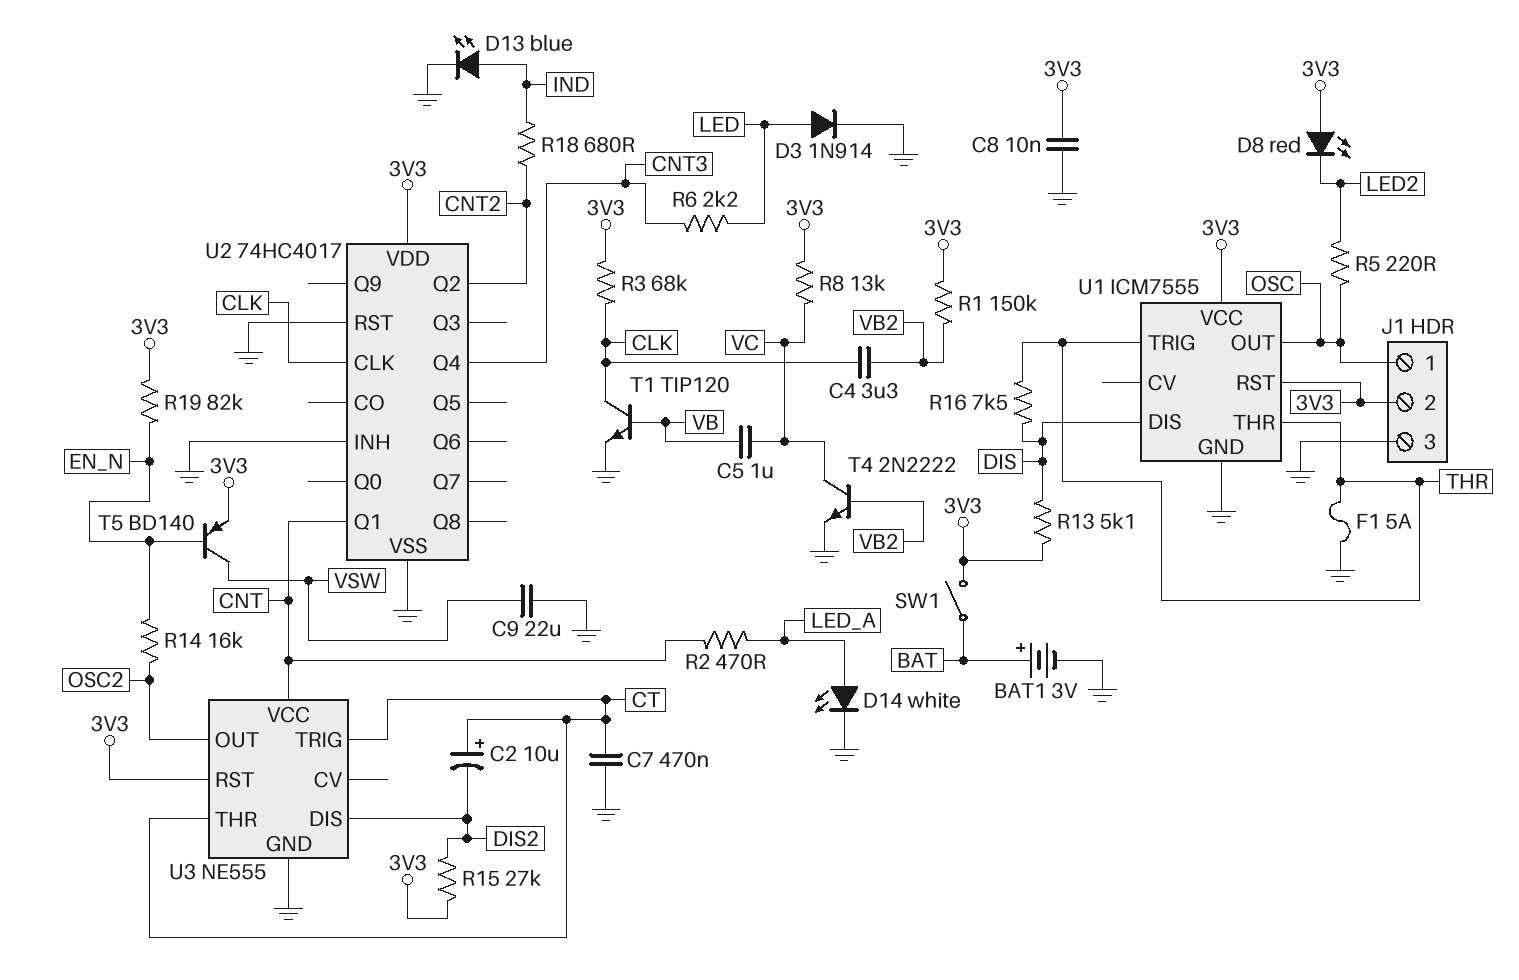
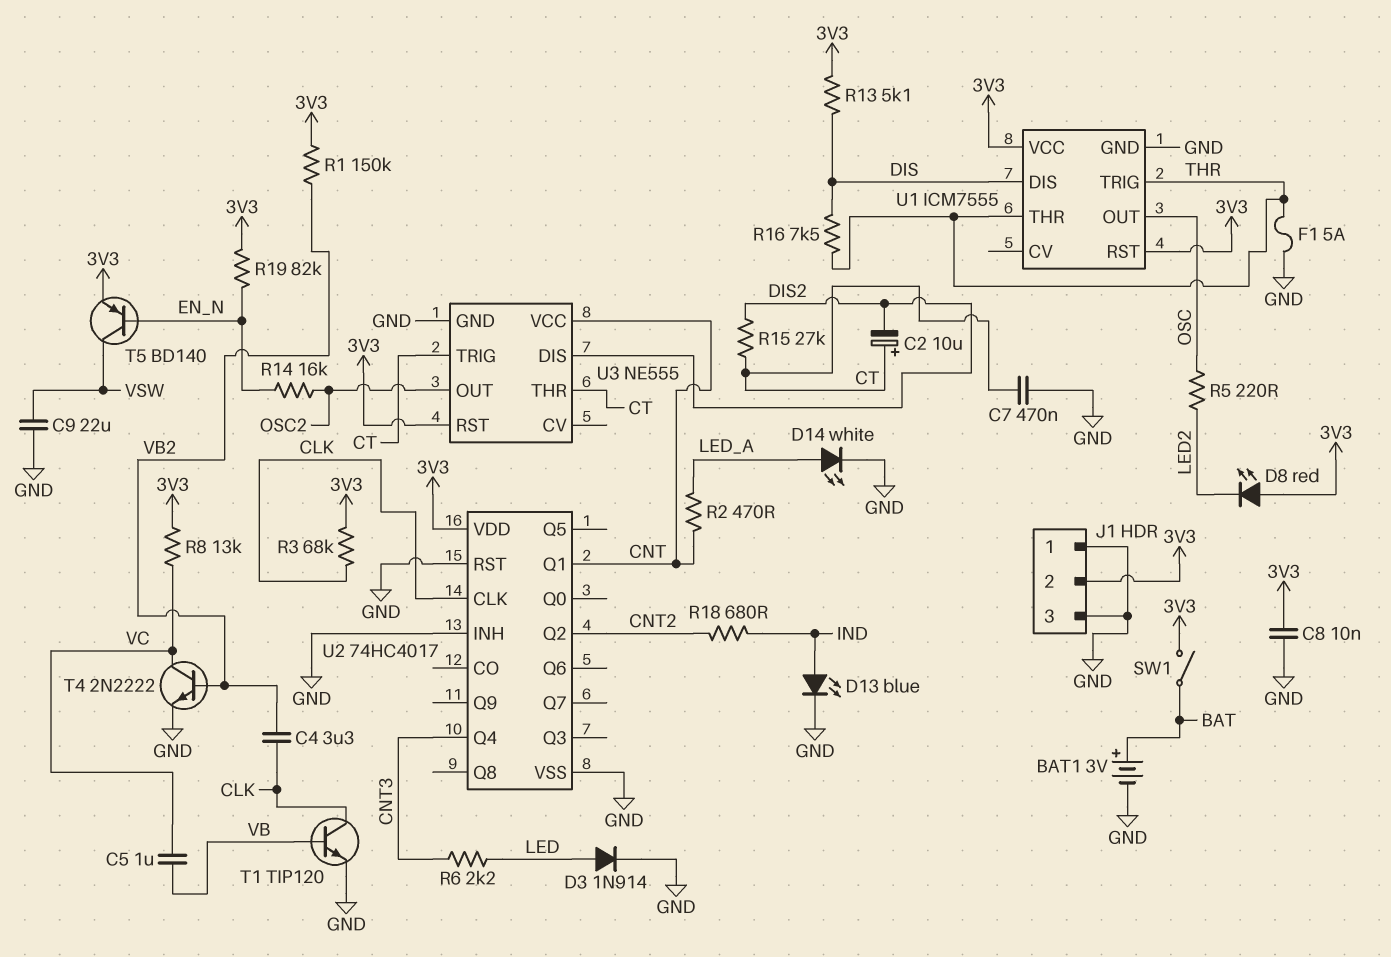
J1 pin 1: OSC -> GND
R15: 27k (3V3, DIS2) -> 27k (CT, DIS2)

